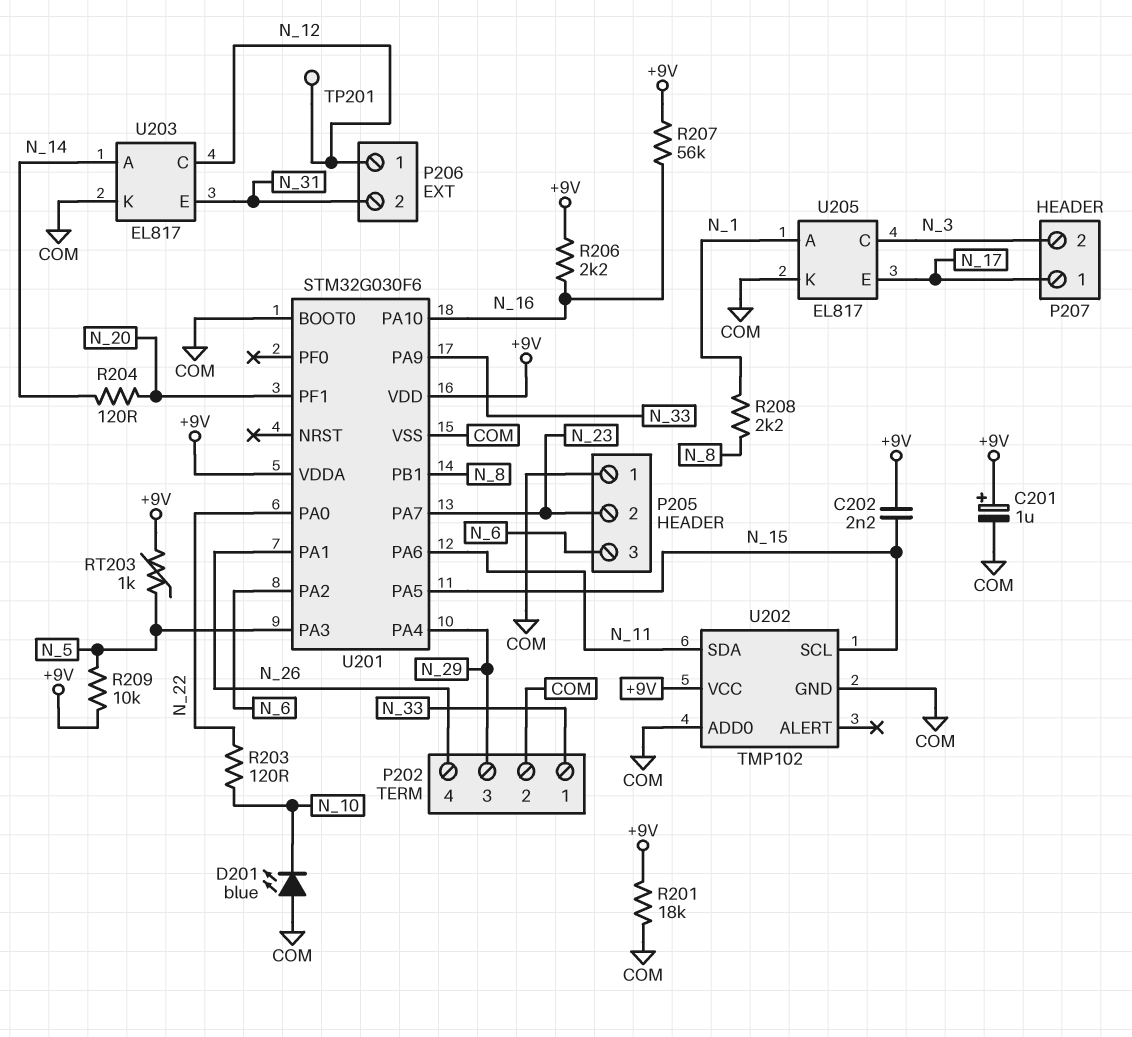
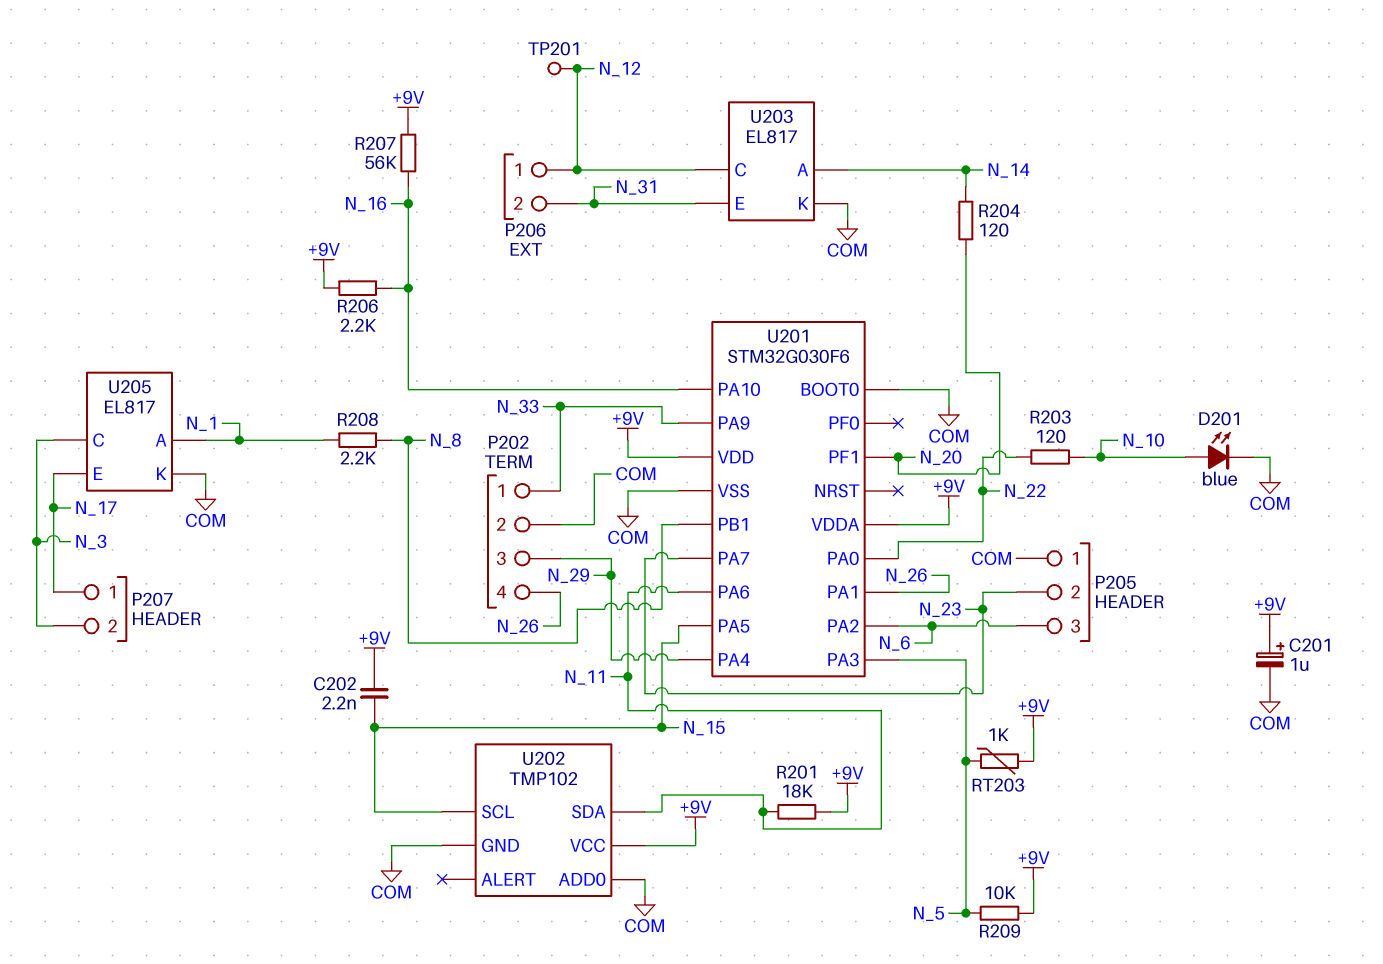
D201: LED blue (A COM, K N_10) -> LED blue (A N_10, K COM)
R201: 18k (+9V, COM) -> 18k (+9V, N_11)

